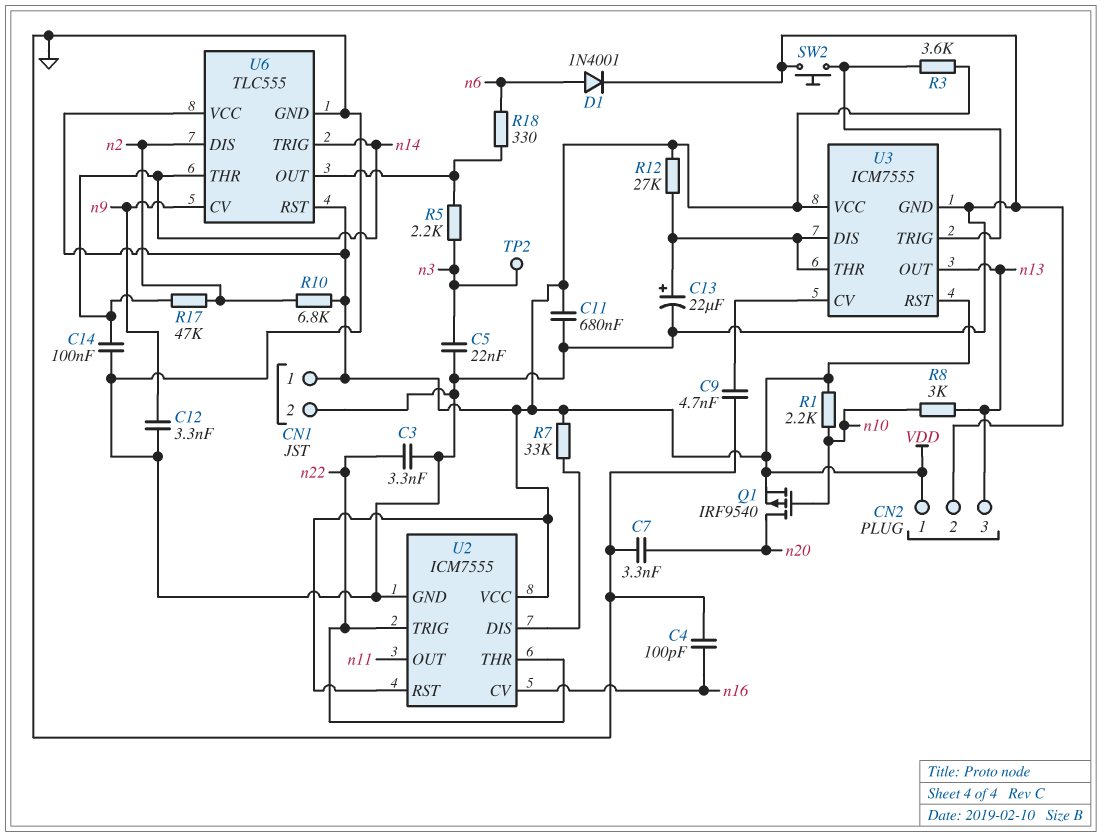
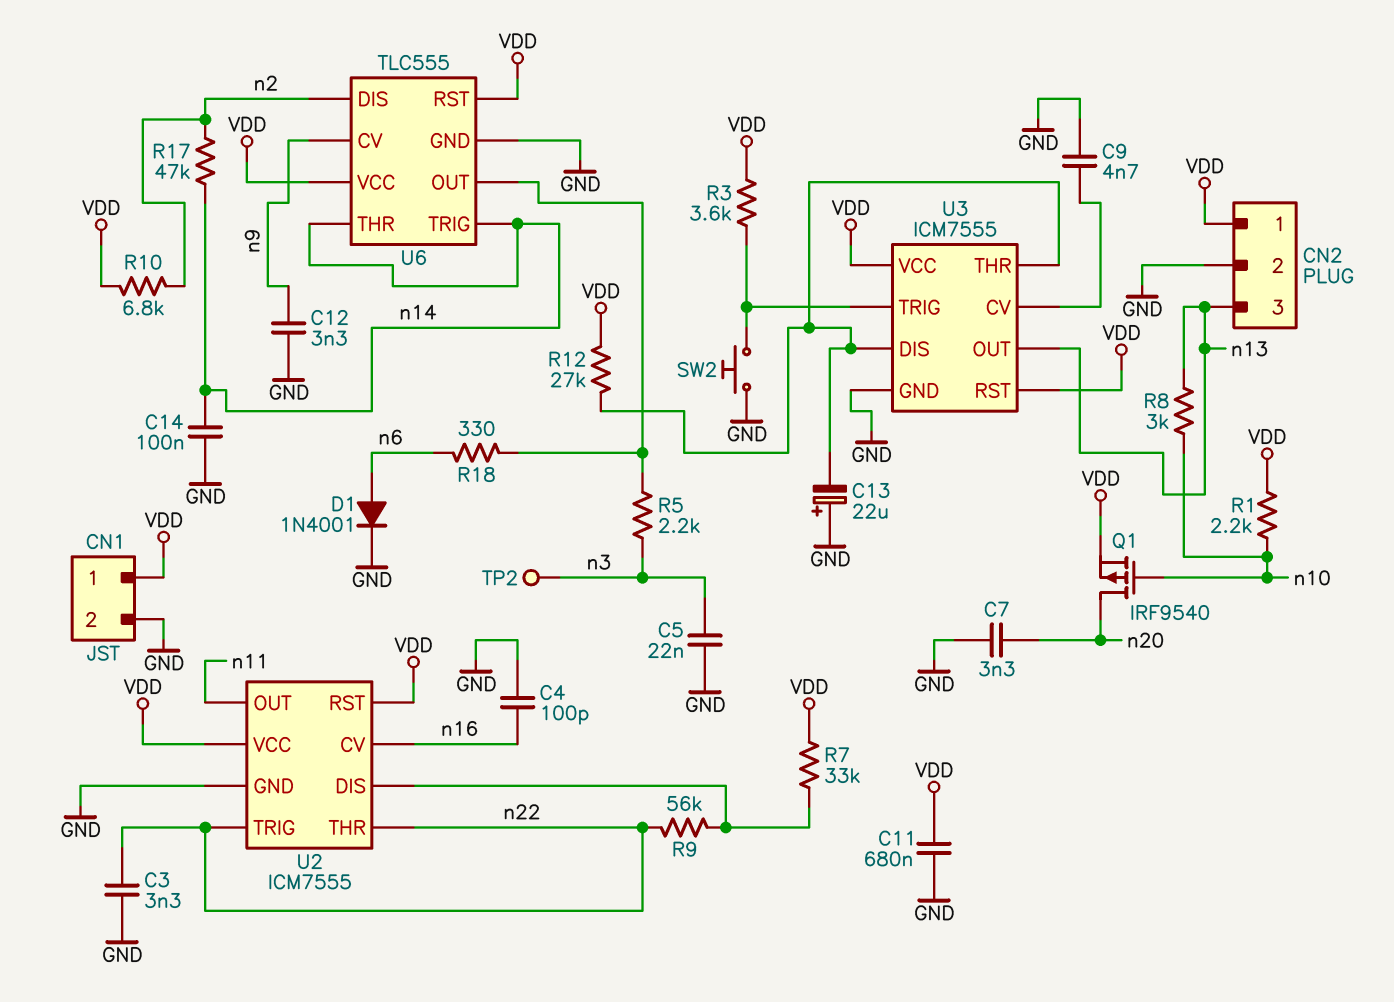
C13: 22uF (plus U3/DIS, minus GND) -> 22uF (plus GND, minus U3/DIS)
R9: none -> 56k (U2/DIS, n22)

